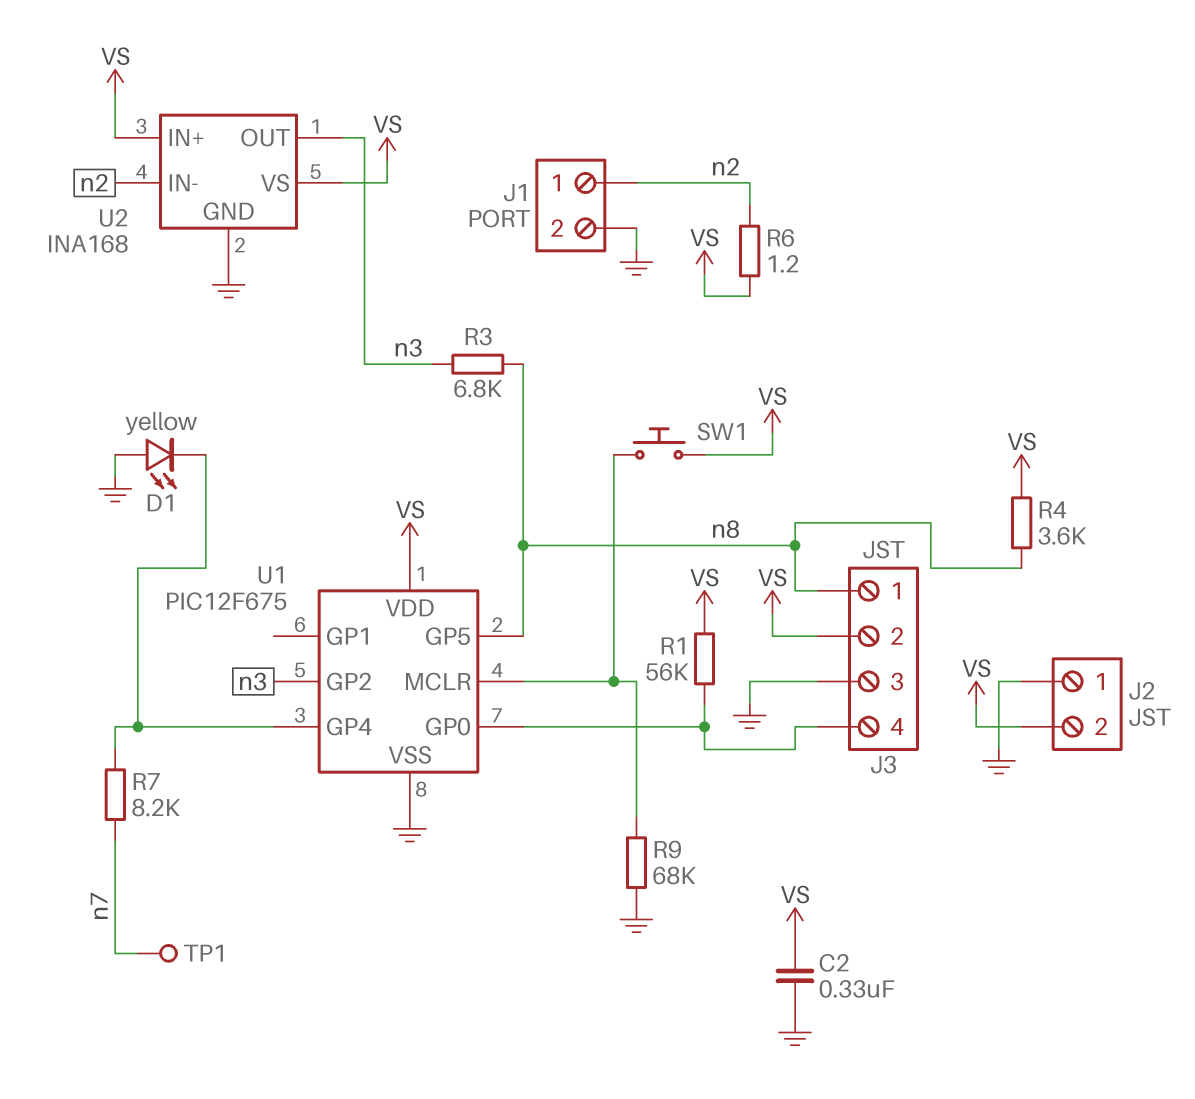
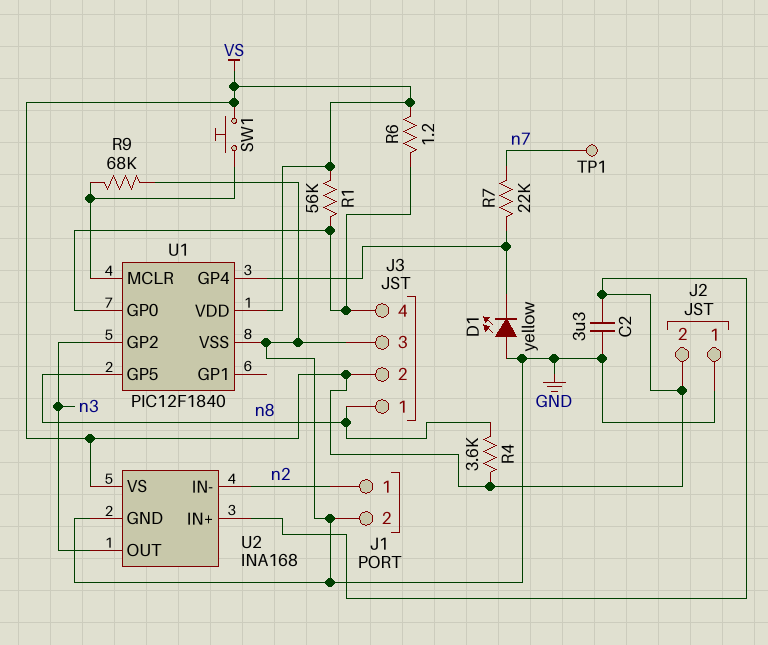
C2: 330nF (GND, VS) -> 3.3uF (GND, VS)
R3: 6.8k (n3, n8) -> none
R6: 1.2 (VS, n2) -> 1.2 (J3/4, VS)
R7: 8.2k (U1/GP4, n7) -> 22k (U1/GP4, n7)
U1: PIC12F675 -> PIC12F1840

